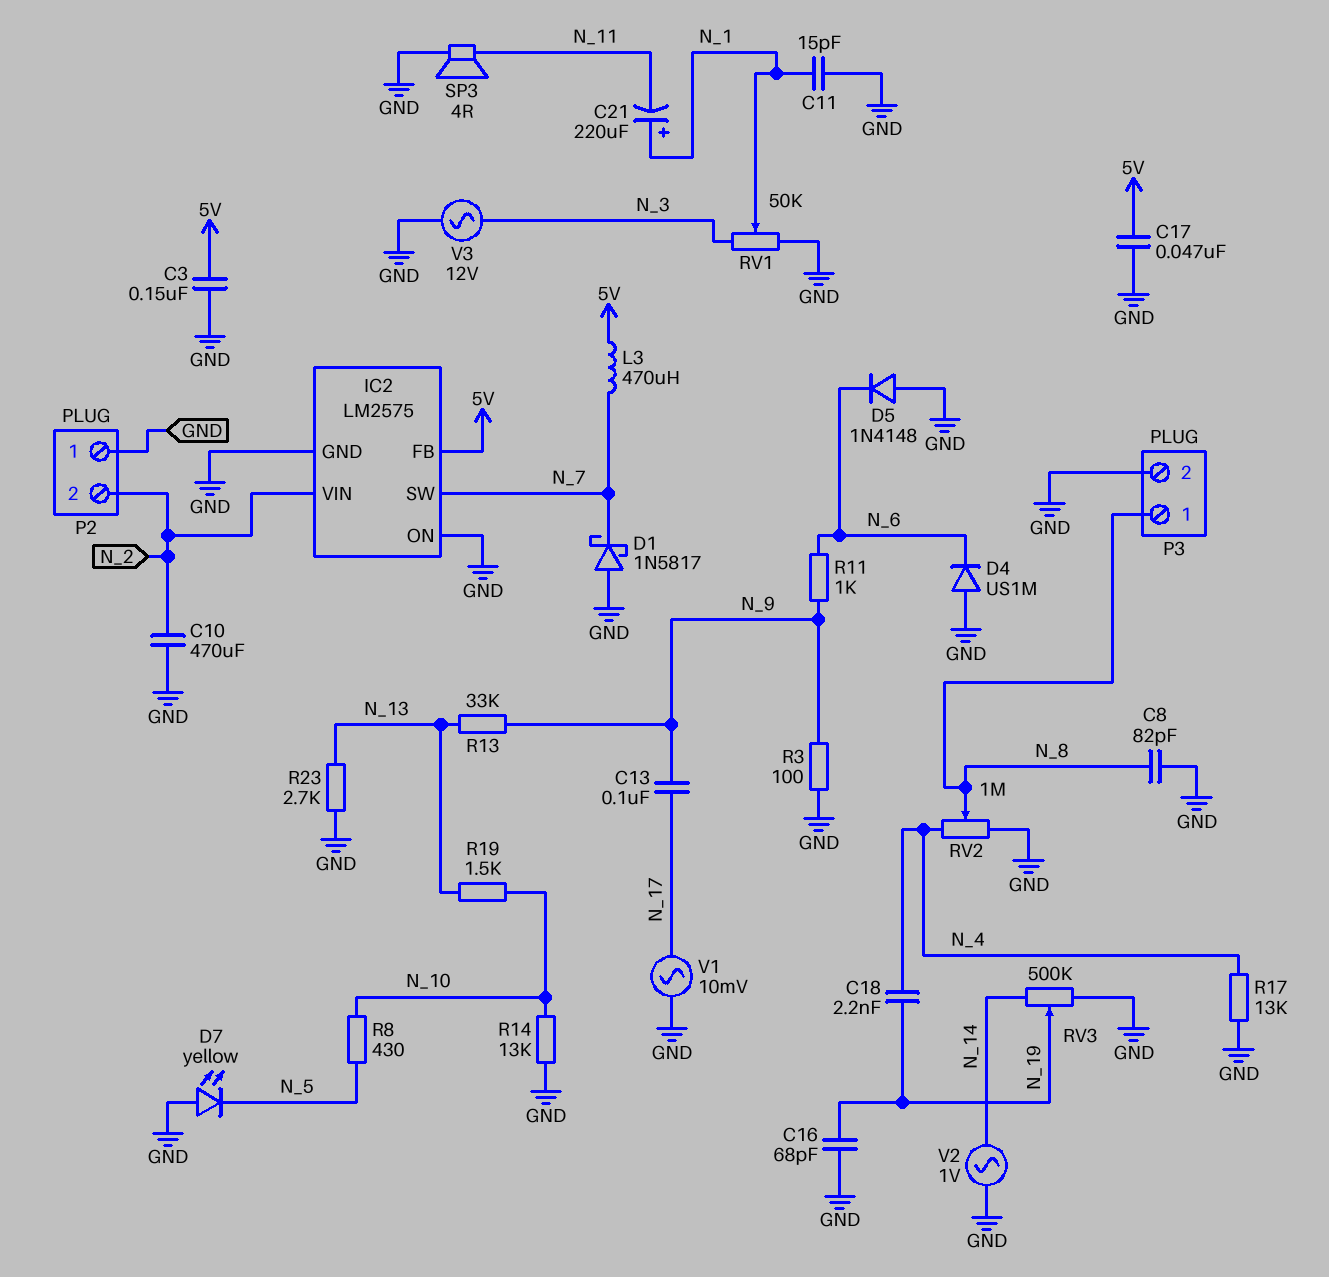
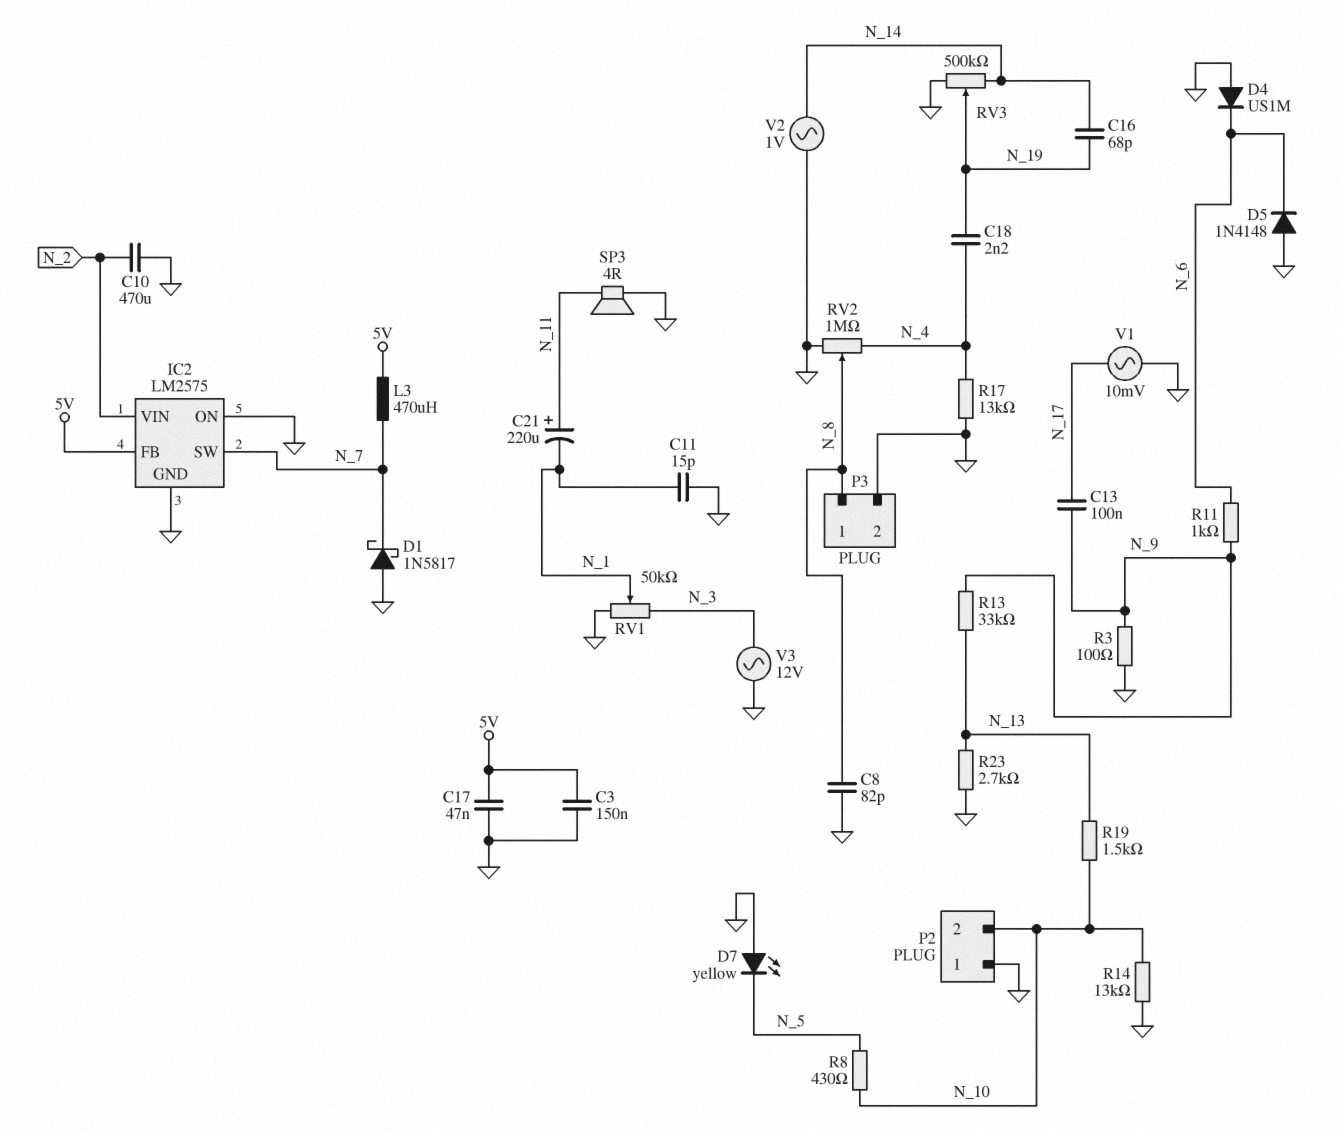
C16: 68pF (GND, N_19) -> 68pF (N_14, N_19)
C21: 220uF (plus N_1, minus N_11) -> 220uF (plus N_11, minus N_1)
P2 pin 2: N_2 -> N_10

